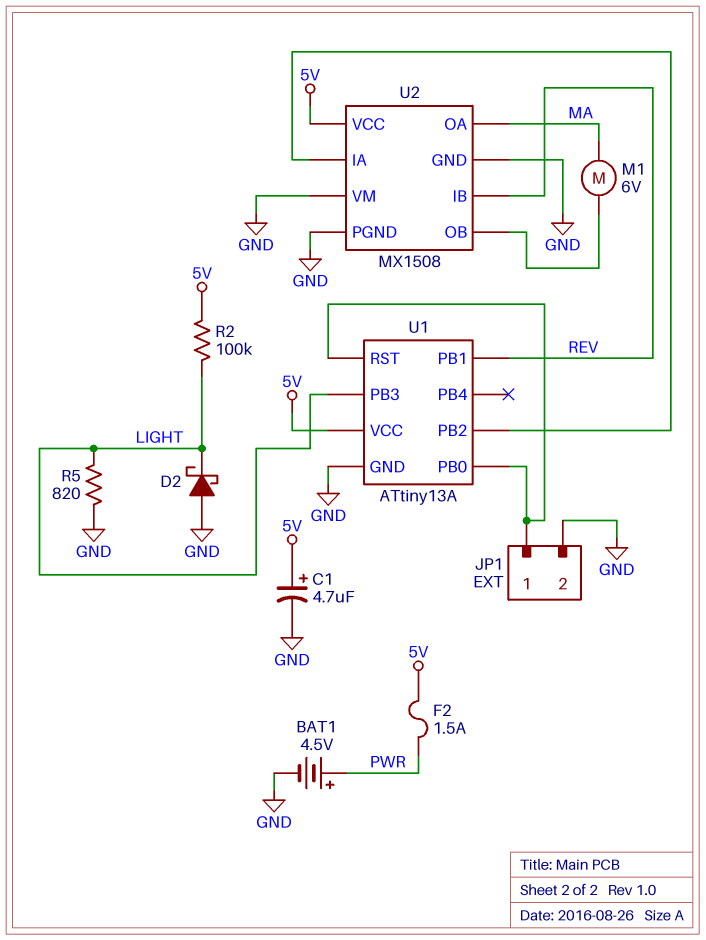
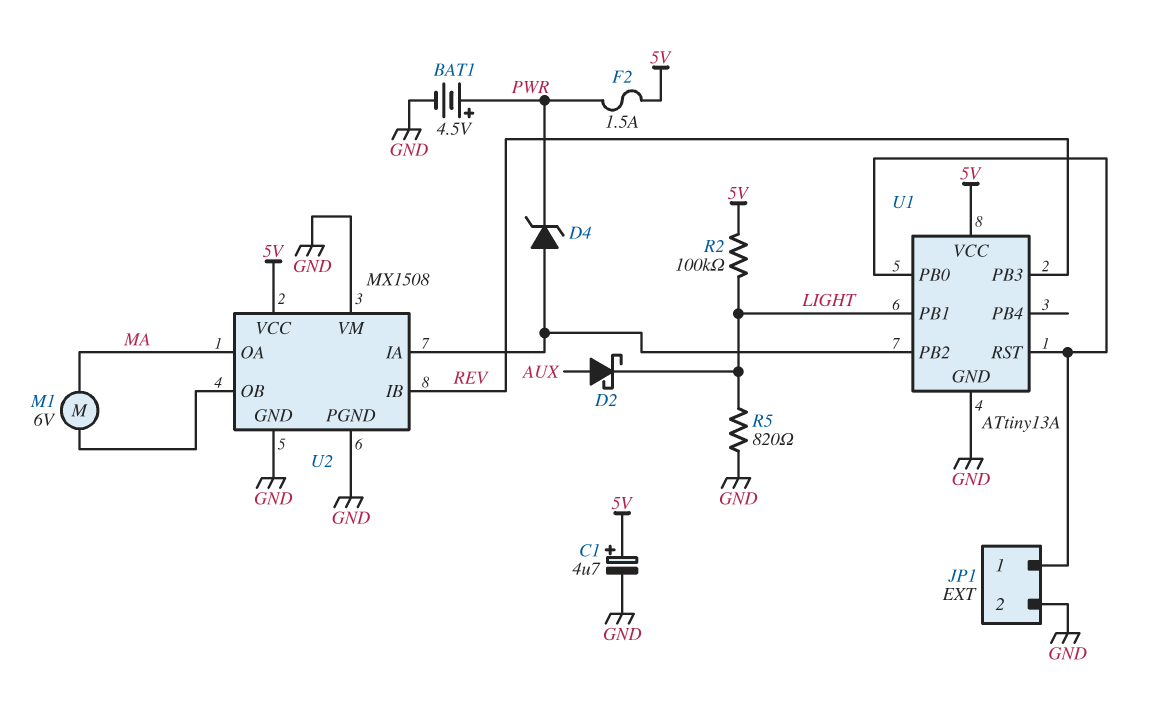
D2: schottky (A GND, K LIGHT) -> schottky (A AUX, K LIGHT)
D4: none -> zener (A U1/PB2, K PWR)
U1 pin PB1: REV -> LIGHT
U1 pin PB3: LIGHT -> REV

